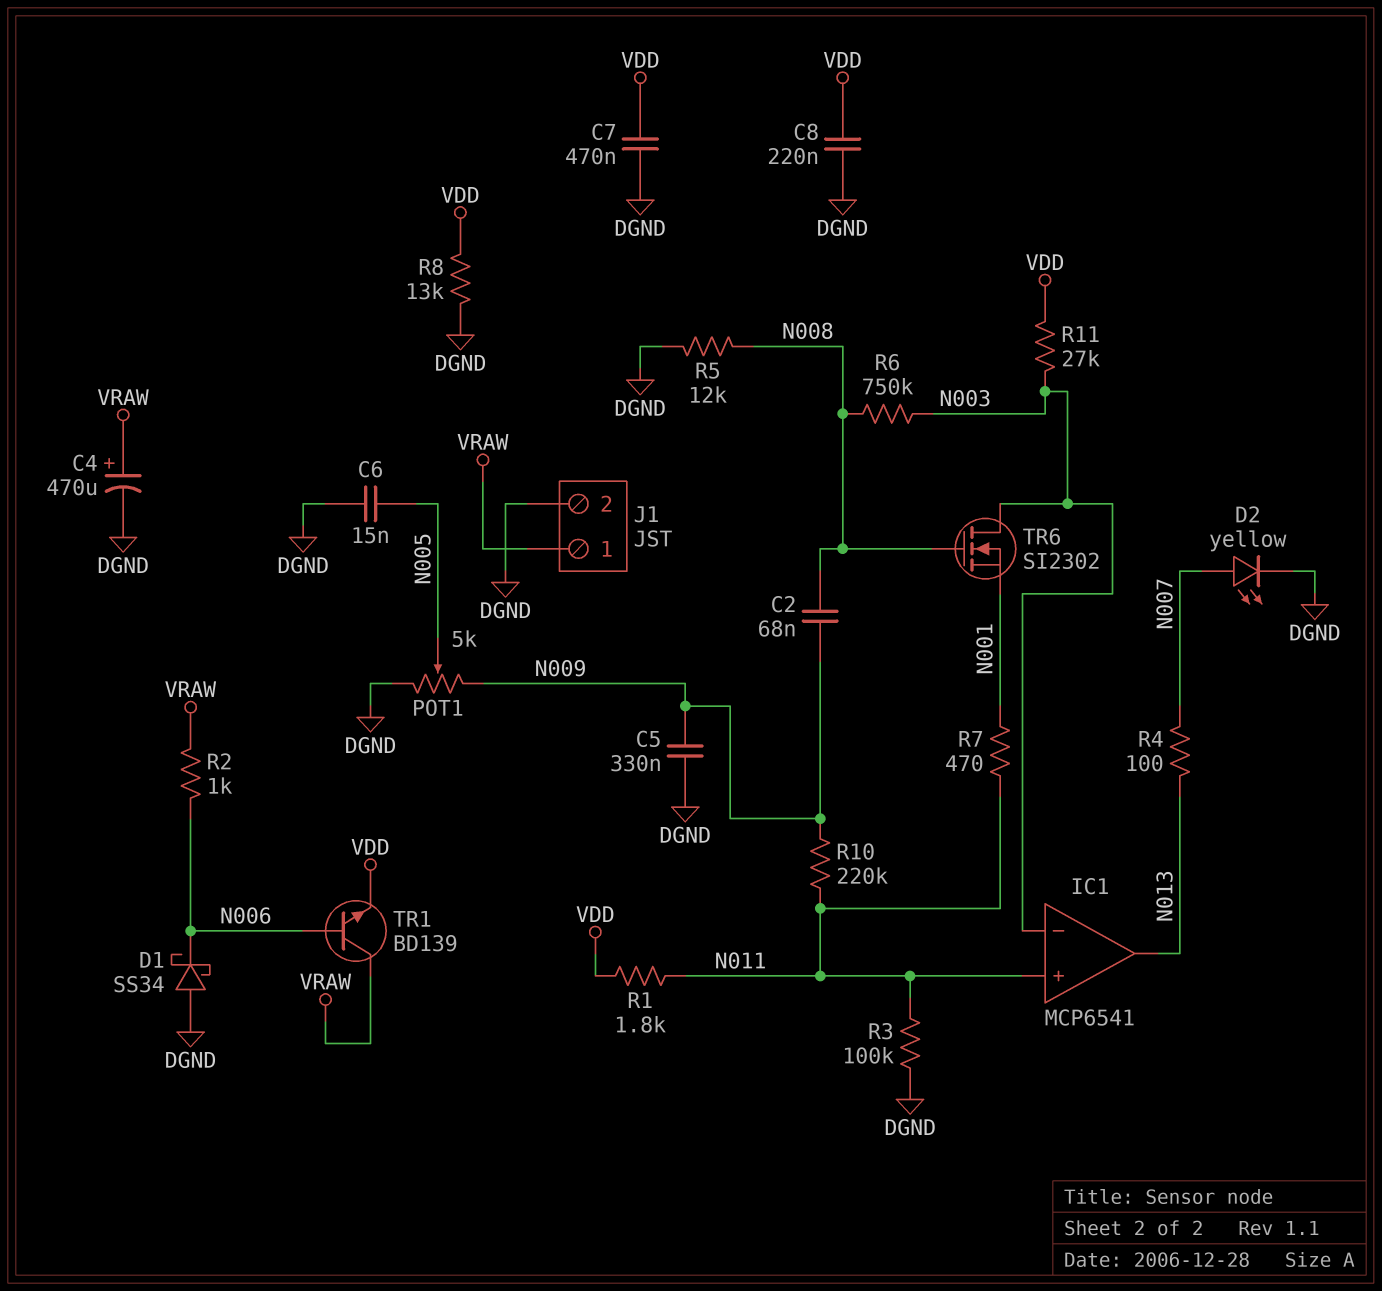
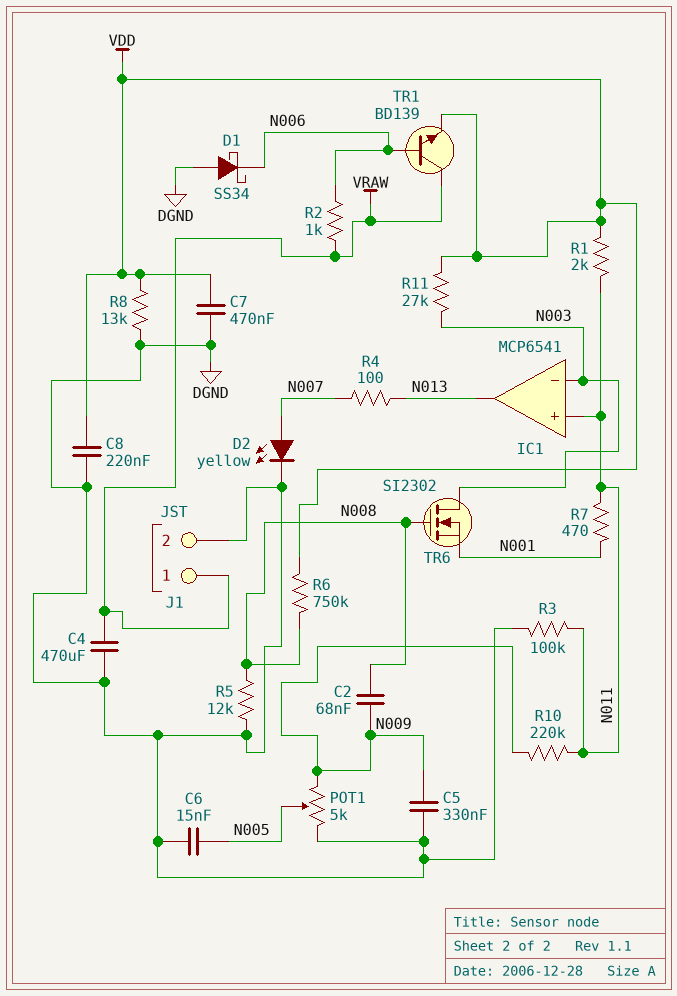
C4: 470uF (plus VRAW, minus DGND) -> 470uF (DGND, VRAW)
R1: 1.8k (N011, VDD) -> 2k (N011, VDD)
R6: 750k (N003, N008) -> 750k (N008, VDD)

